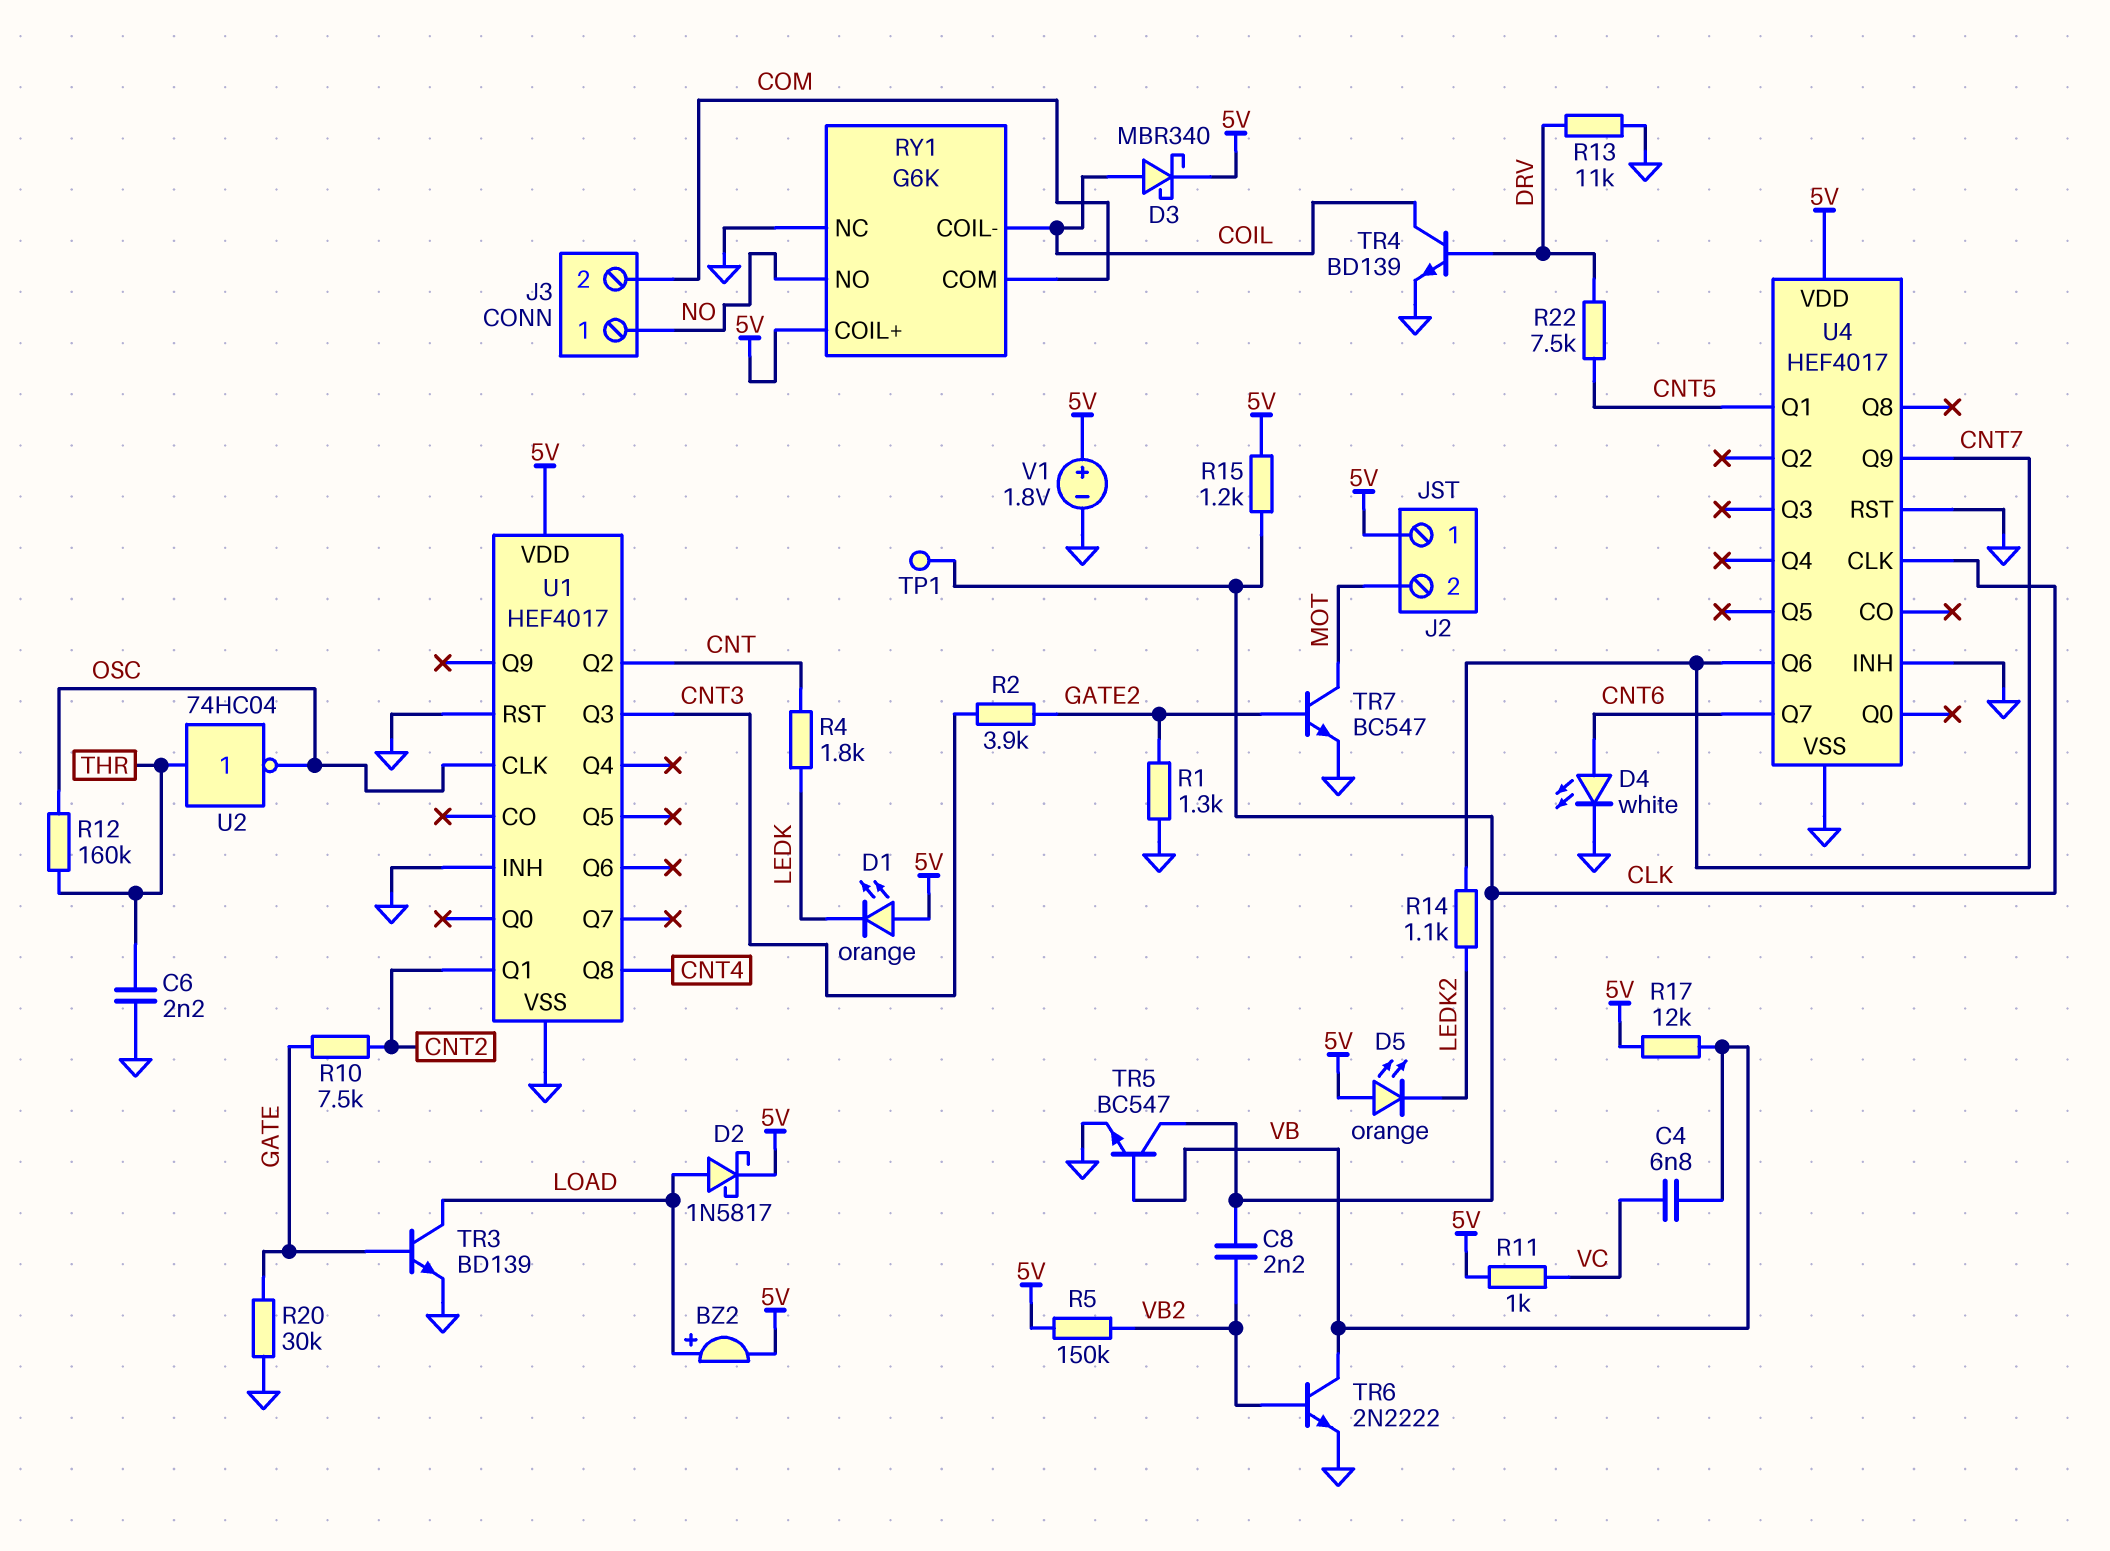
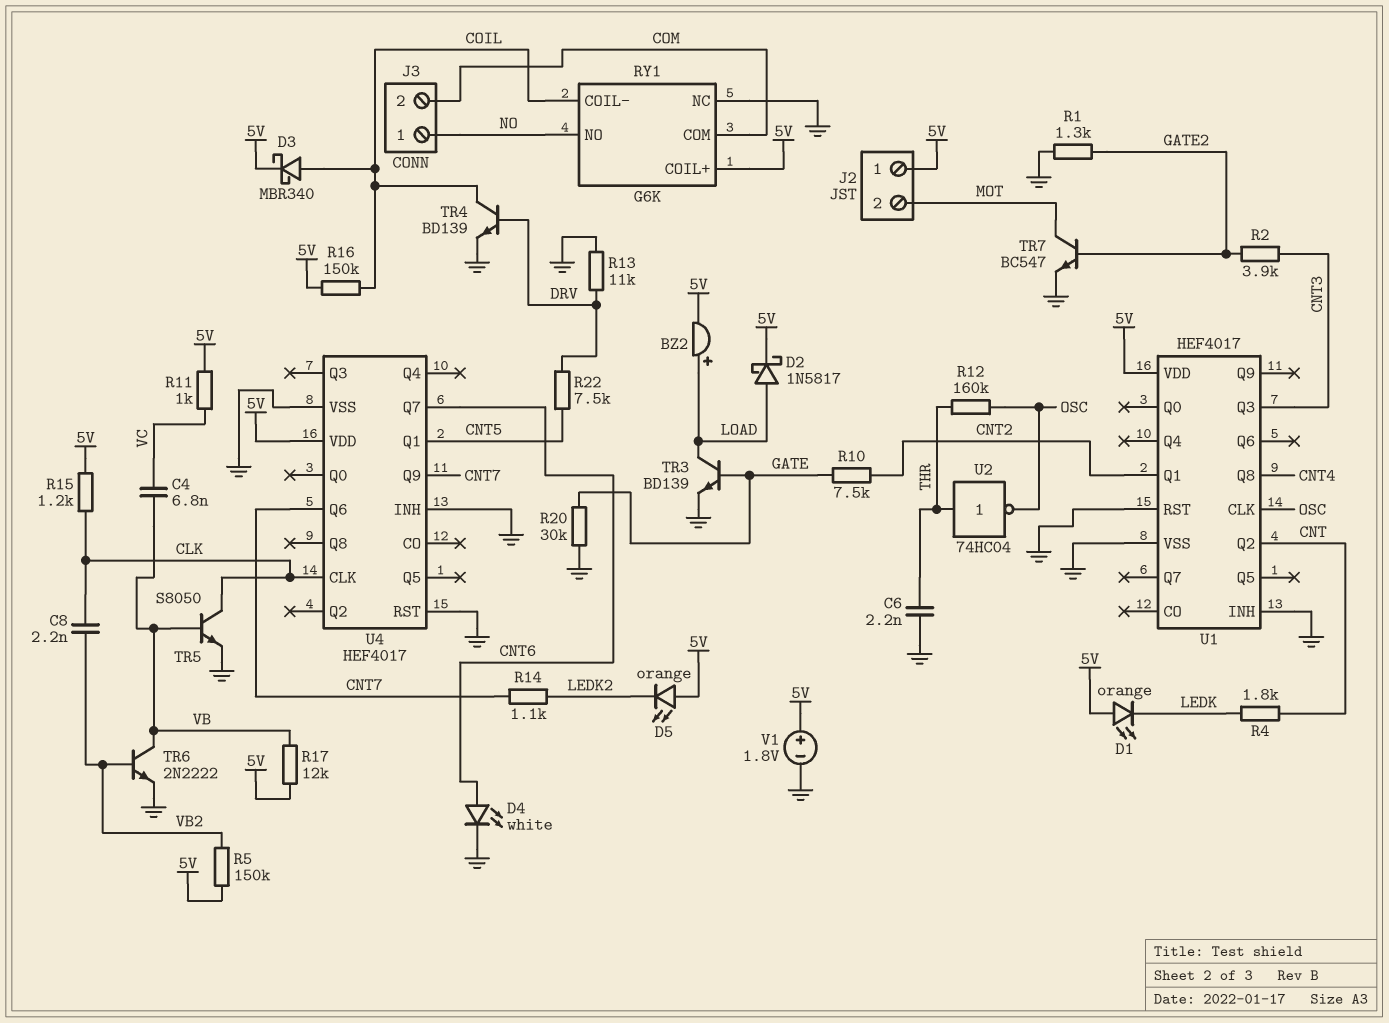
R16: none -> 150k (5V, COIL)
TP1: test point (CLK) -> none
TR5: NPN BC547 (B VB, C CLK, E GND) -> NPN S8050 (B VB, C CLK, E GND)

